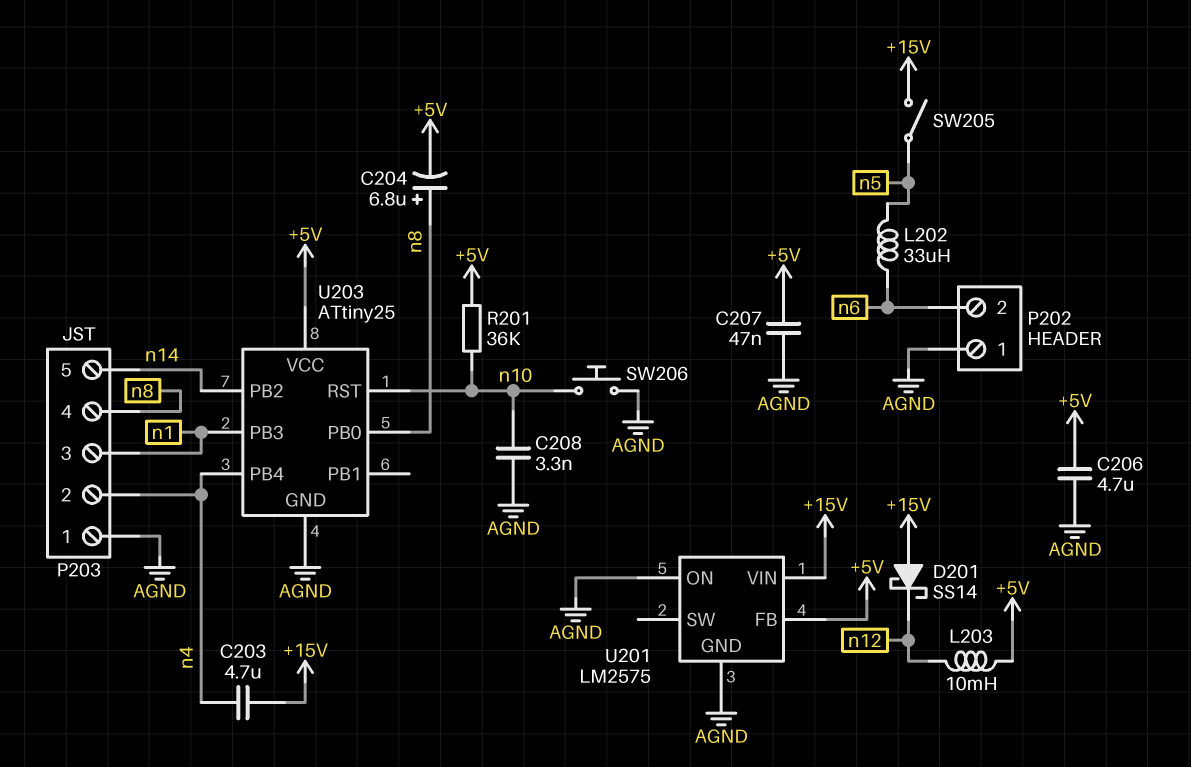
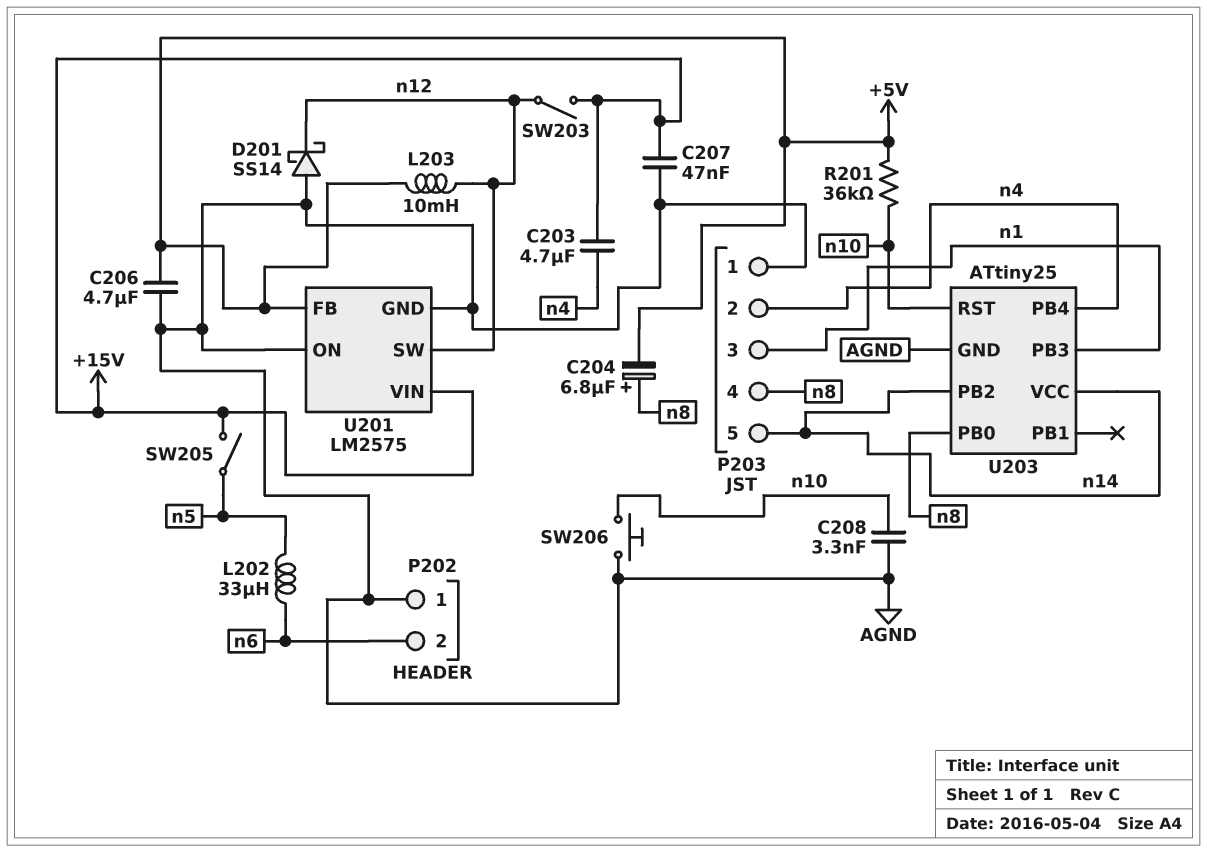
C207: 47nF (+5V, AGND) -> 47nF (+15V, AGND)
D201: schottky SS14 (A +15V, K n12) -> schottky SS14 (A AGND, K n12)
SW203: none -> switch (+15V, n12)
U201 pin SW: none -> n12
U203 pin VCC: +5V -> n14

